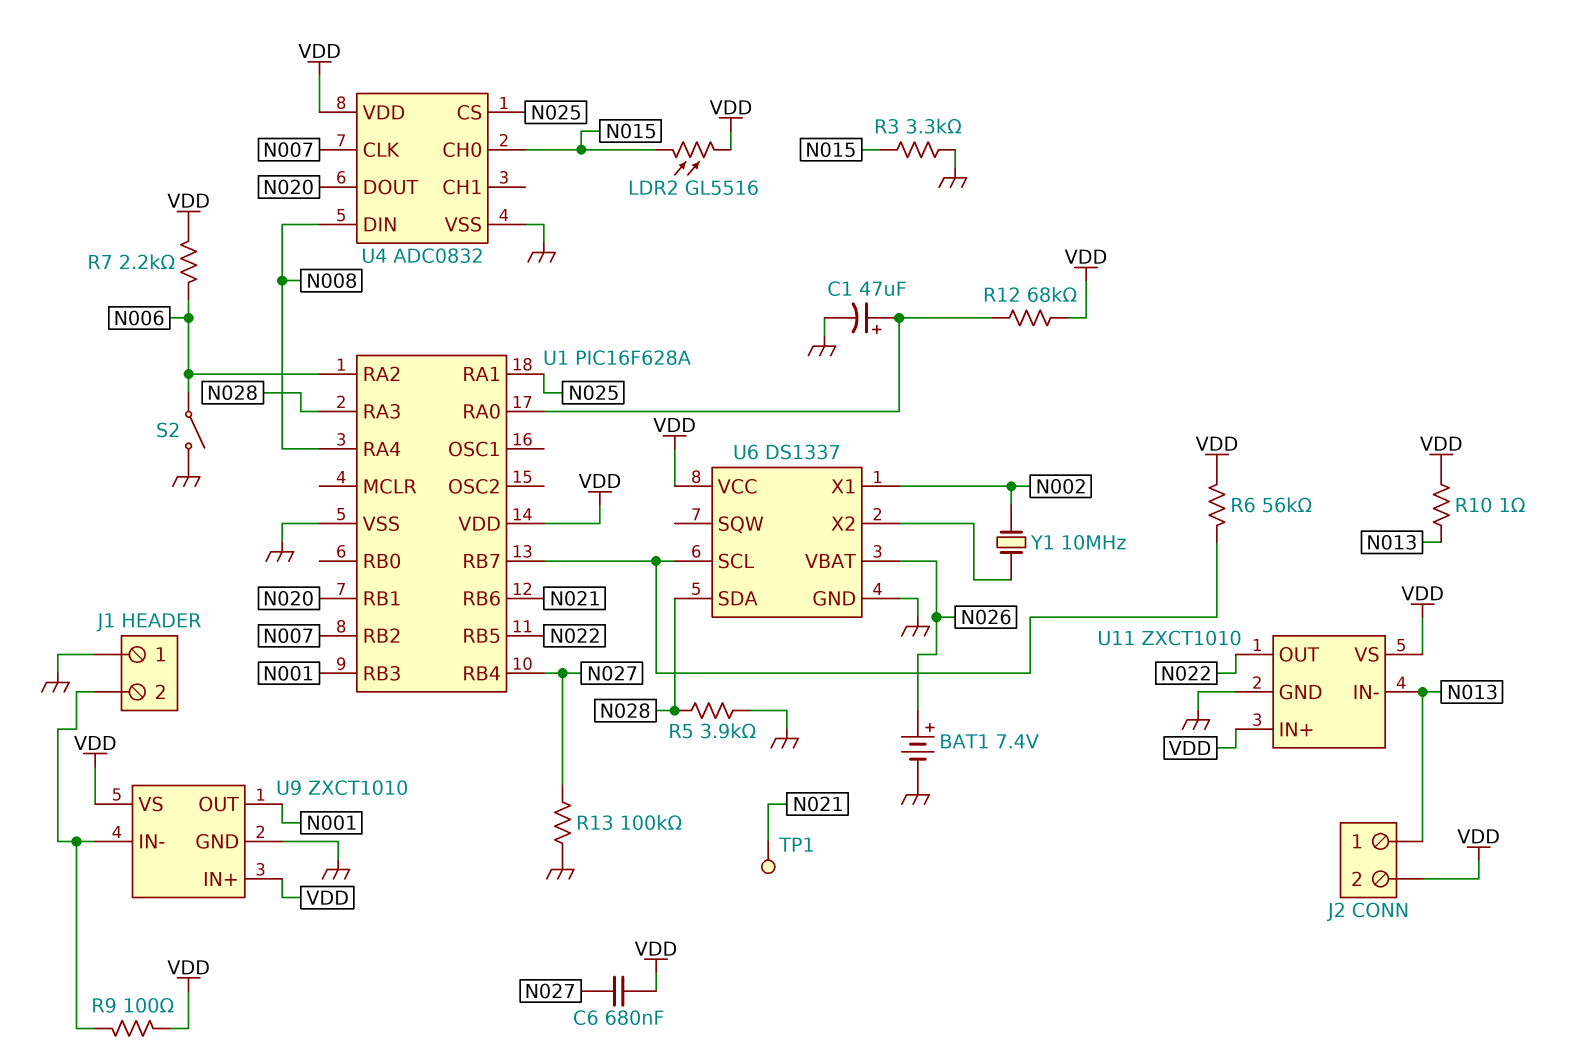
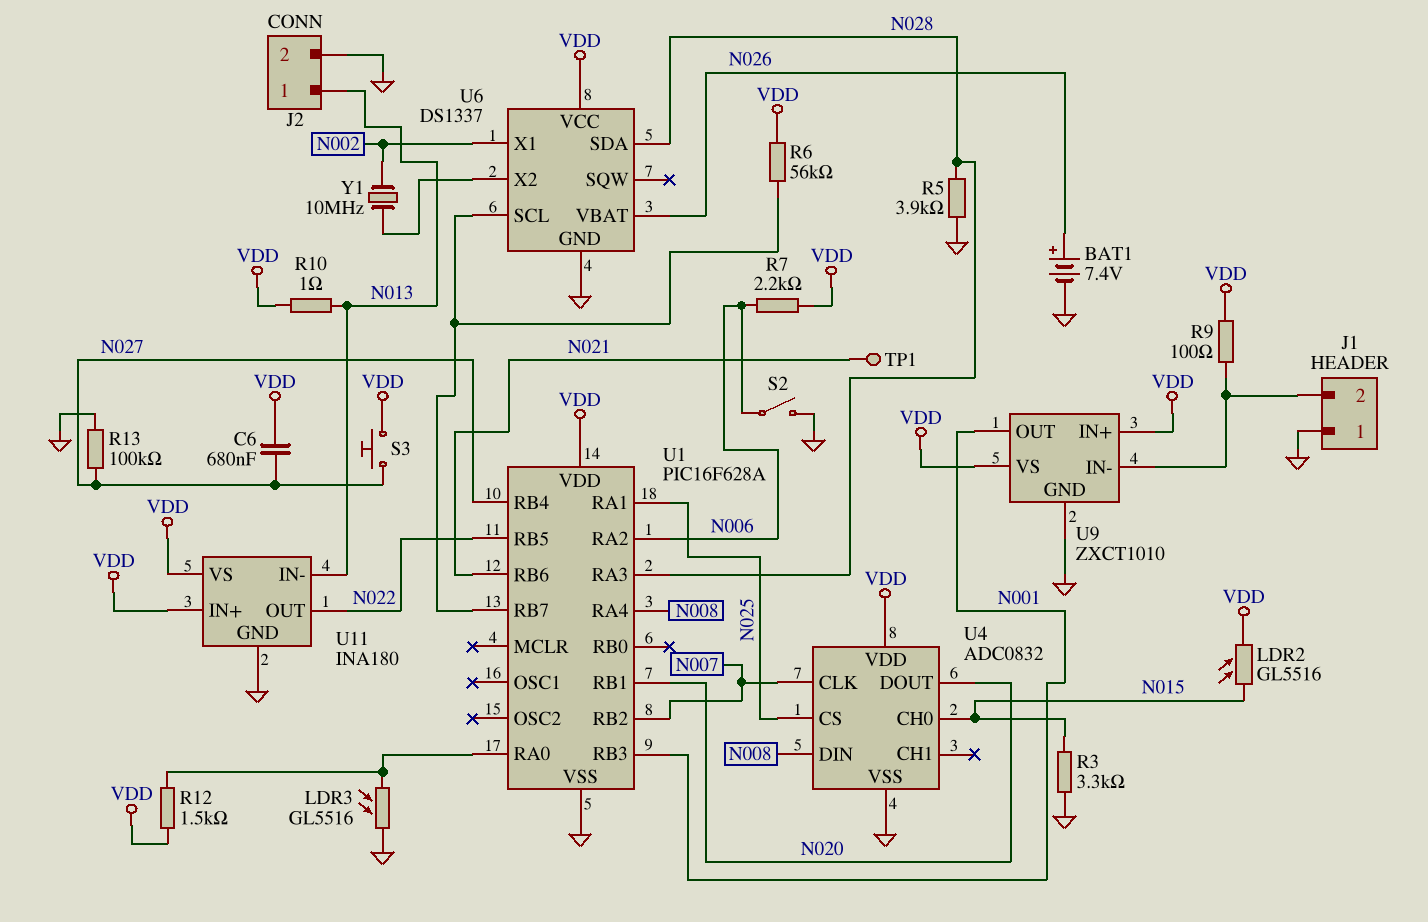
C1: 47uF (plus U1/RA0, minus GND) -> none
J2 pin 2: VDD -> GND
LDR3: none -> GL5516 (GND, U1/RA0)
R12: 68k (U1/RA0, VDD) -> 1.5k (U1/RA0, VDD)
S3: none -> button (N027, VDD)
U11: ZXCT1010 -> INA180

